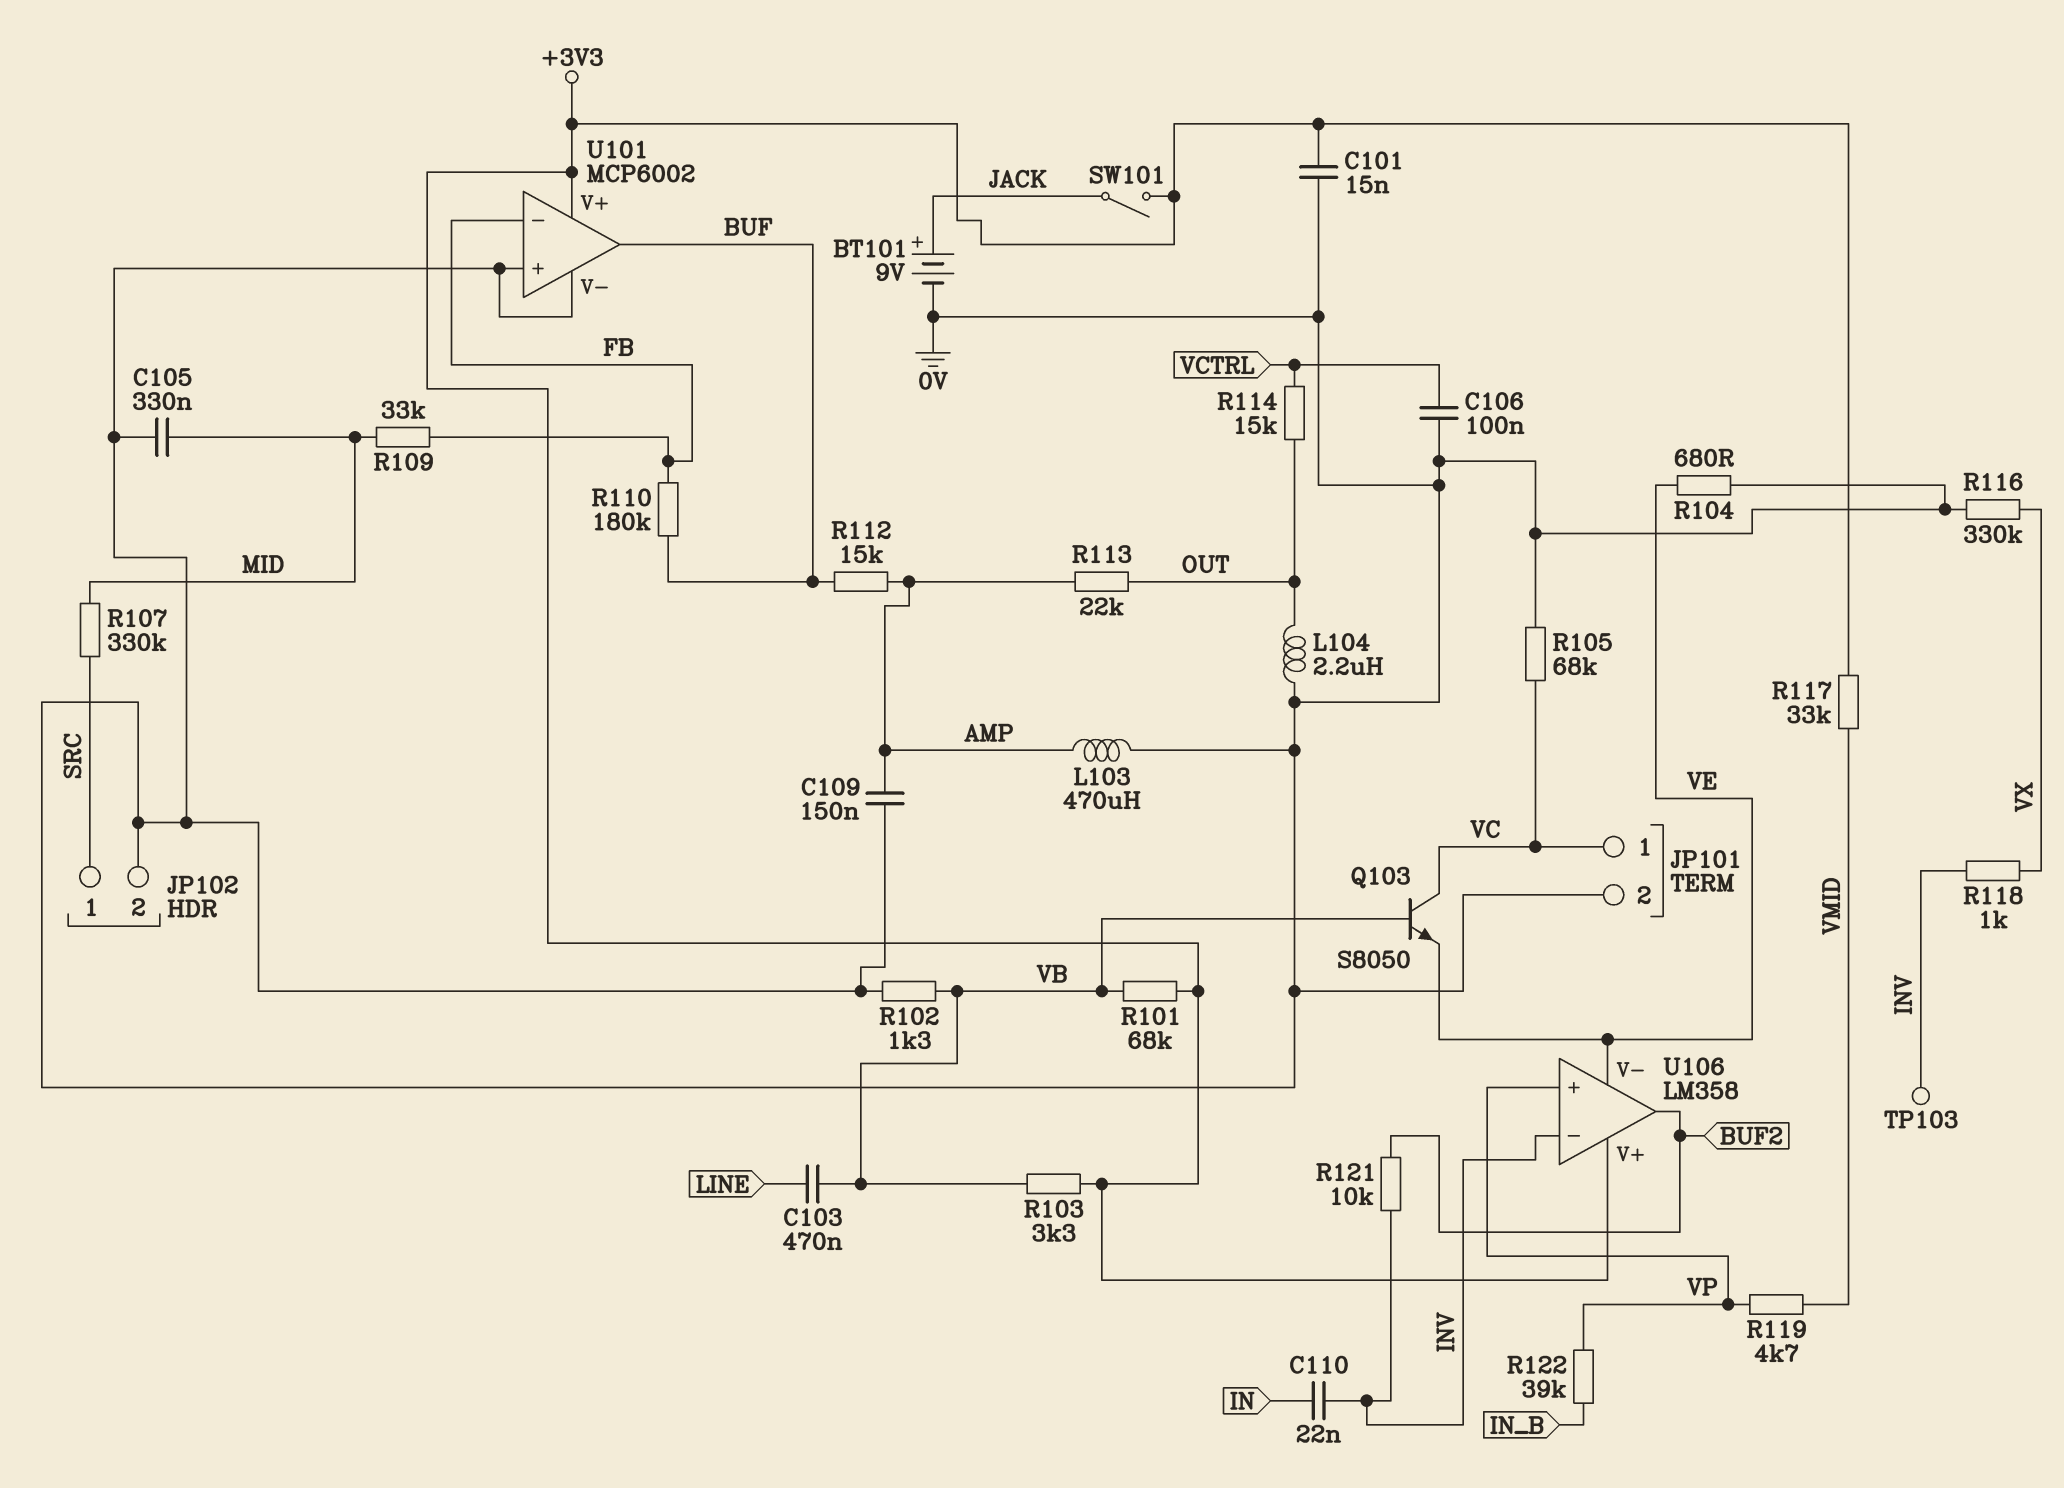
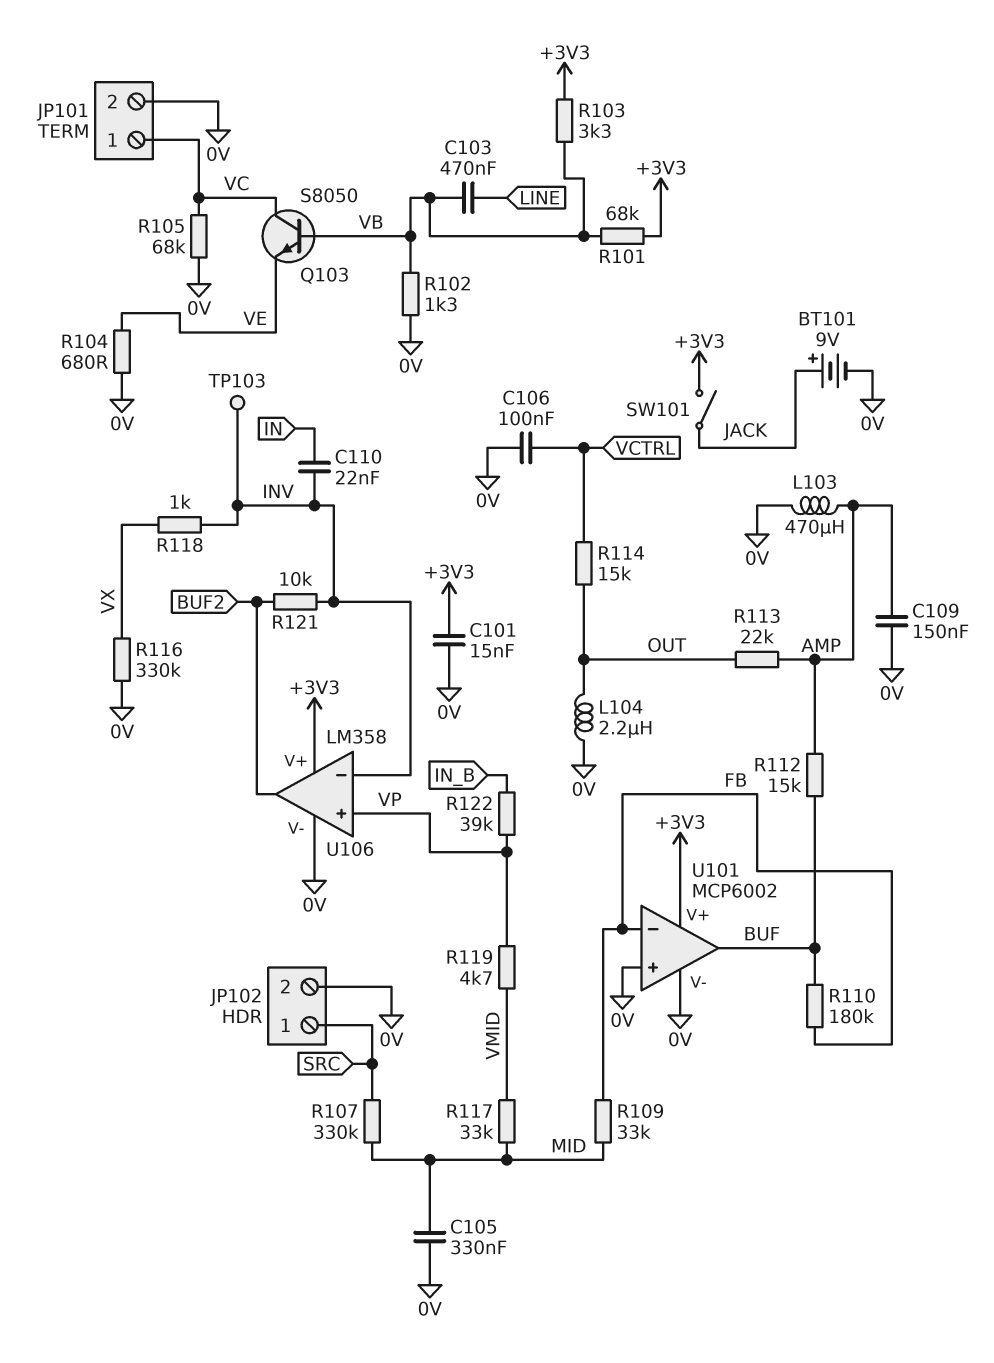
R117: 33k (+3V3, VMID) -> 33k (MID, VMID)
U106 pin V-: VE -> 0V

